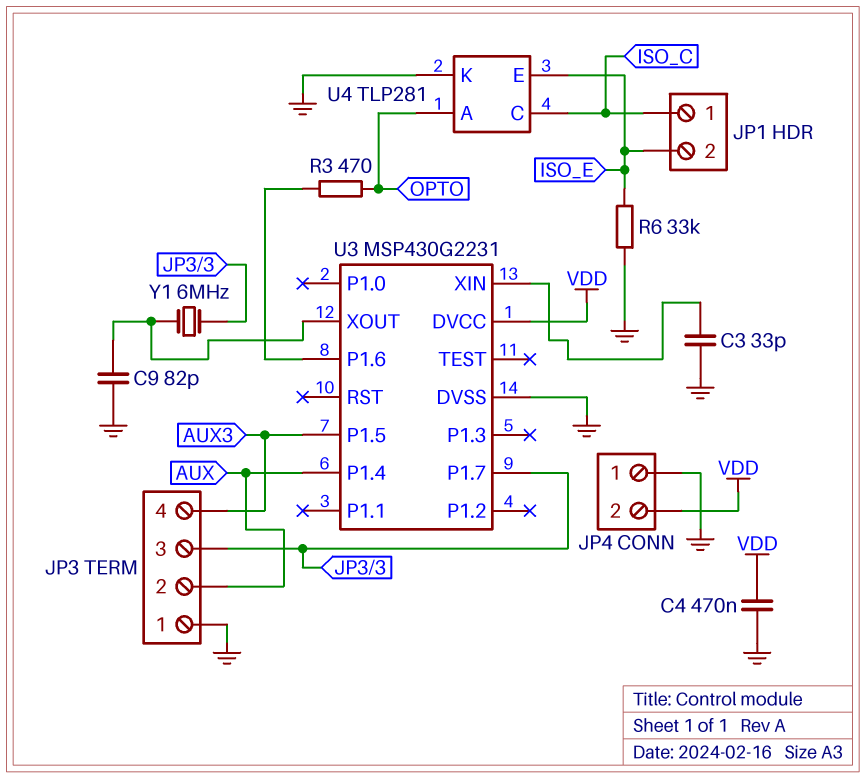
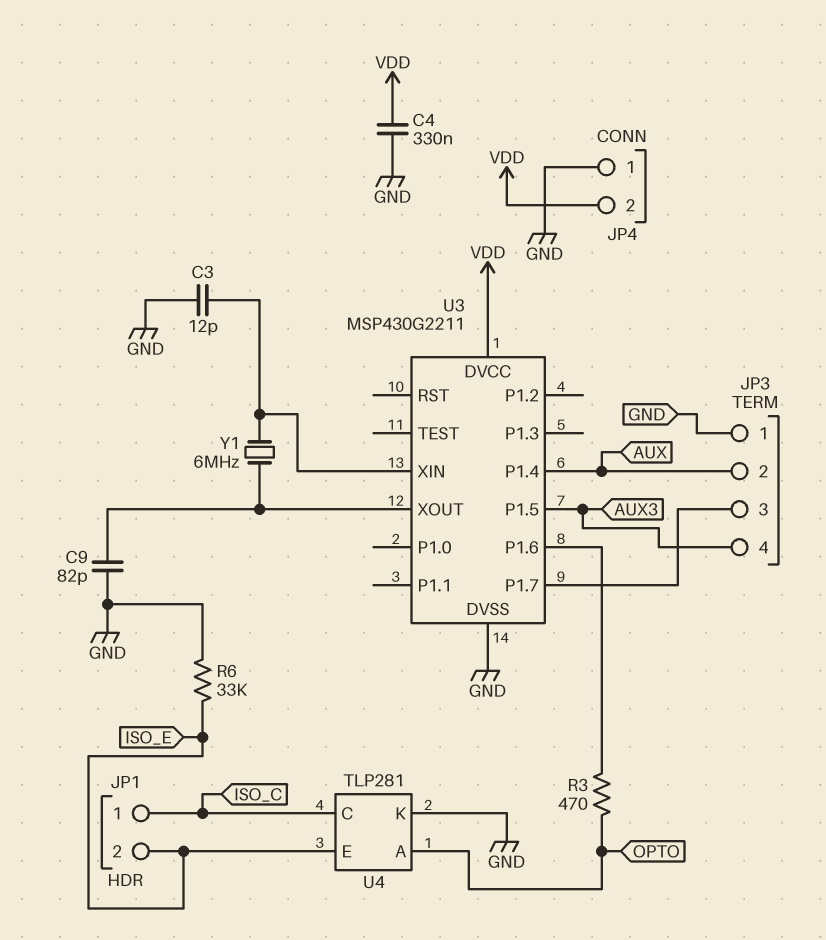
C3: 33pF (GND, U3/XIN) -> 12pF (GND, U3/XIN)
C4: 470nF (GND, VDD) -> 330nF (GND, VDD)
U3: MSP430G2231 -> MSP430G2211
Y1: 6MHz (JP3/3, U3/XOUT) -> 6MHz (U3/XIN, U3/XOUT)

